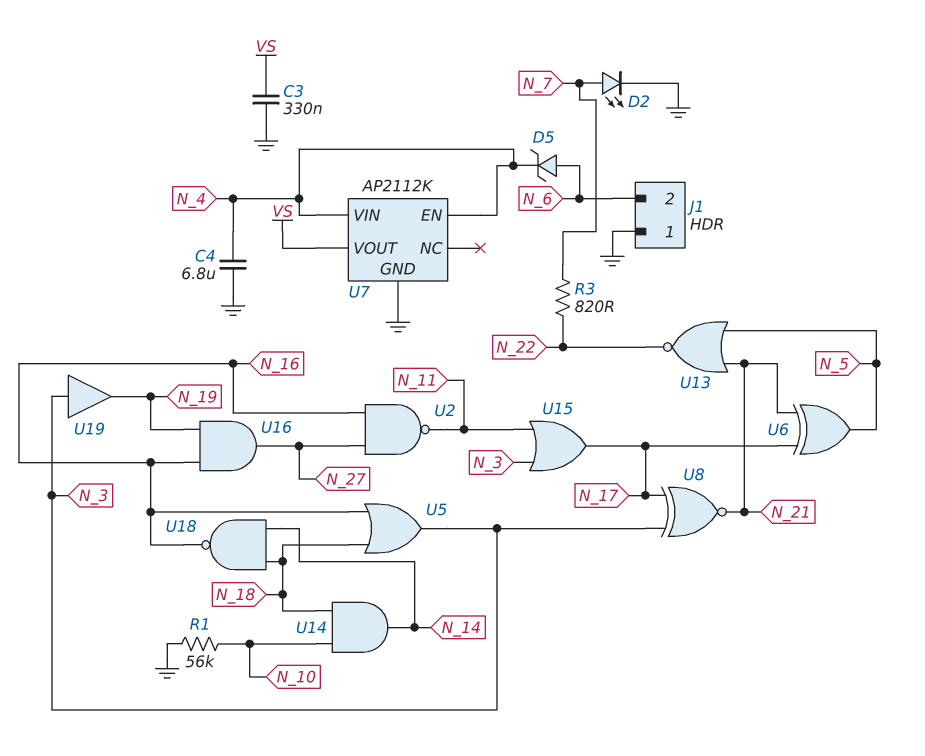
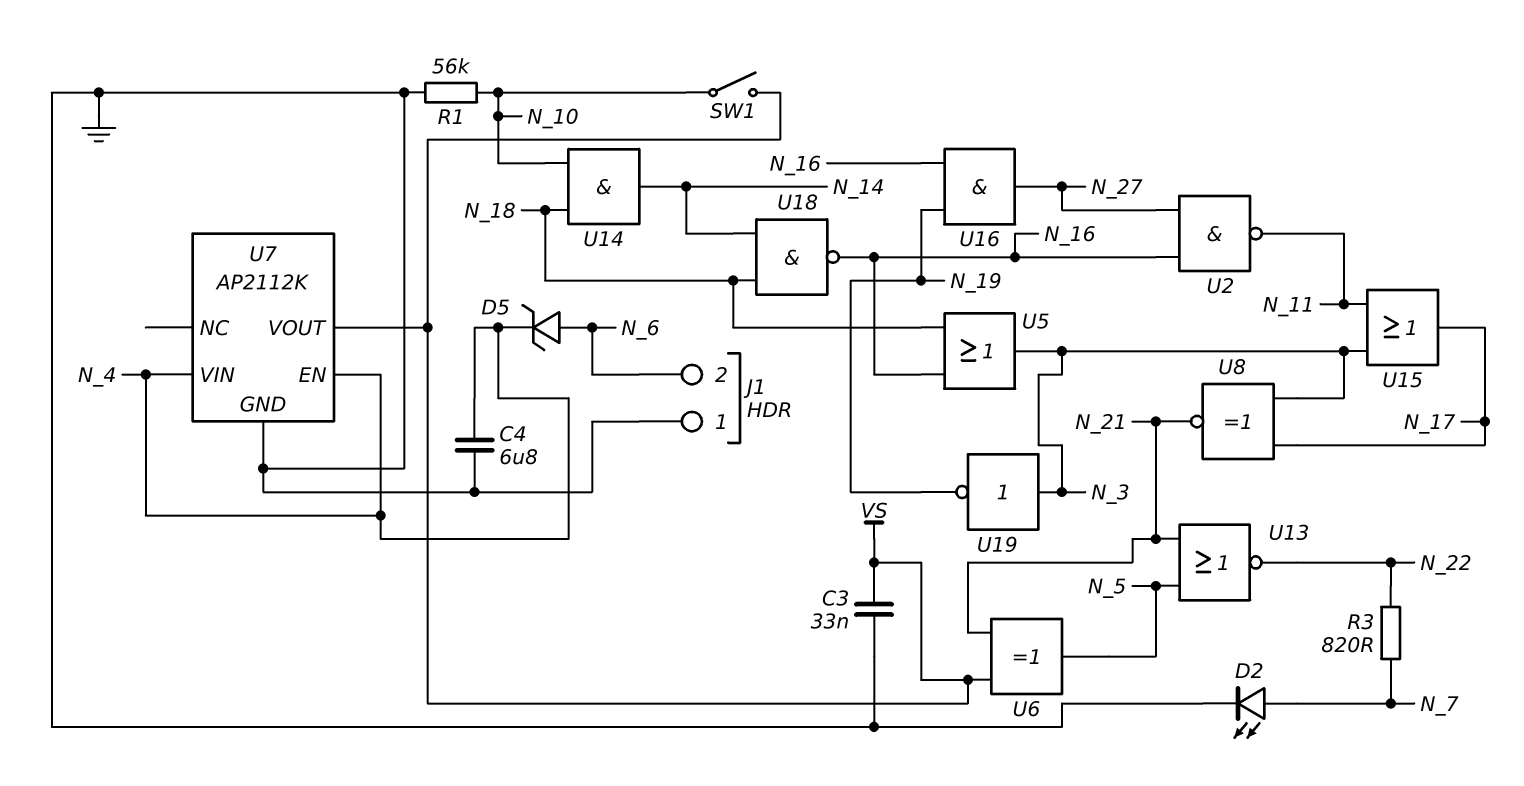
C3: 330nF (GND, VS) -> 33nF (GND, VS)
SW1: none -> switch (N_10, VS)
U6: XOR (in N_17, in N_21, out N_5) -> XOR (in N_21, in VS, out N_5)
U19: buffer (in N_3, out N_19) -> NOT (in N_3, out N_19)

